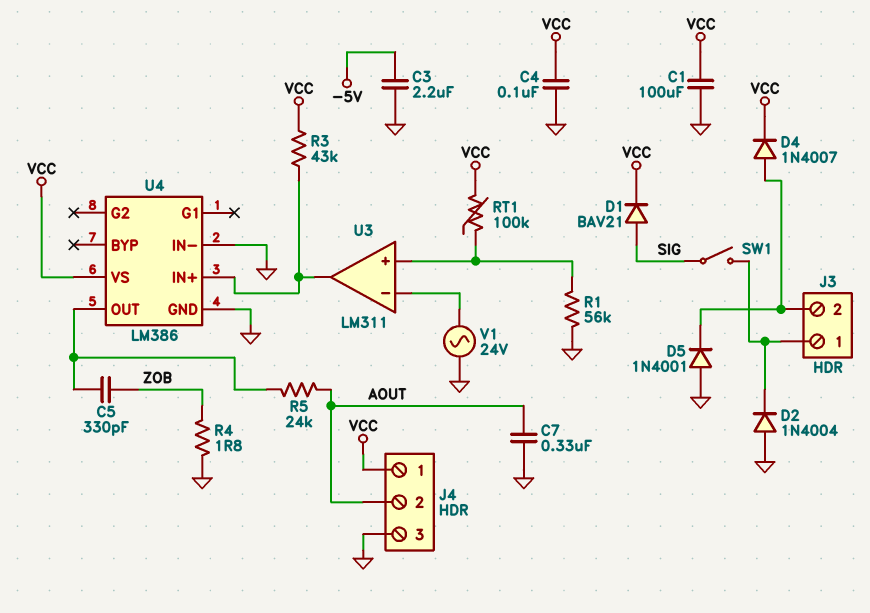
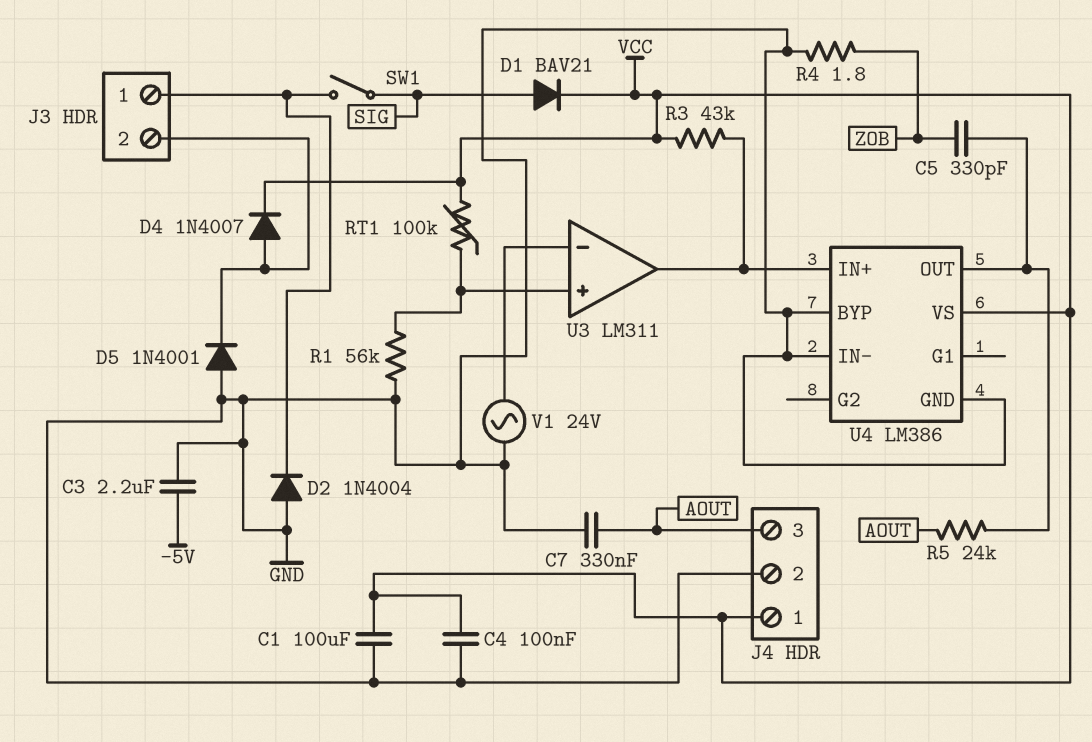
J4 pin 2: AOUT -> GND
J4 pin 3: GND -> AOUT
U4 pin BYP: none -> GND

